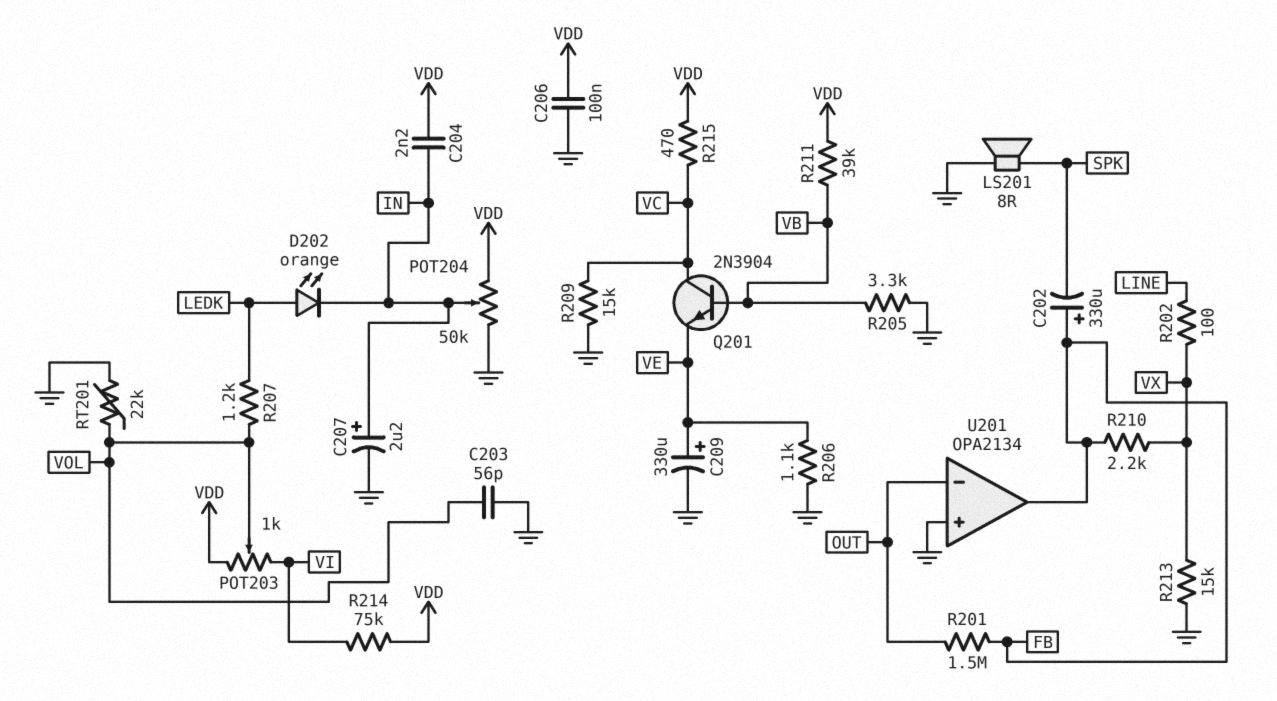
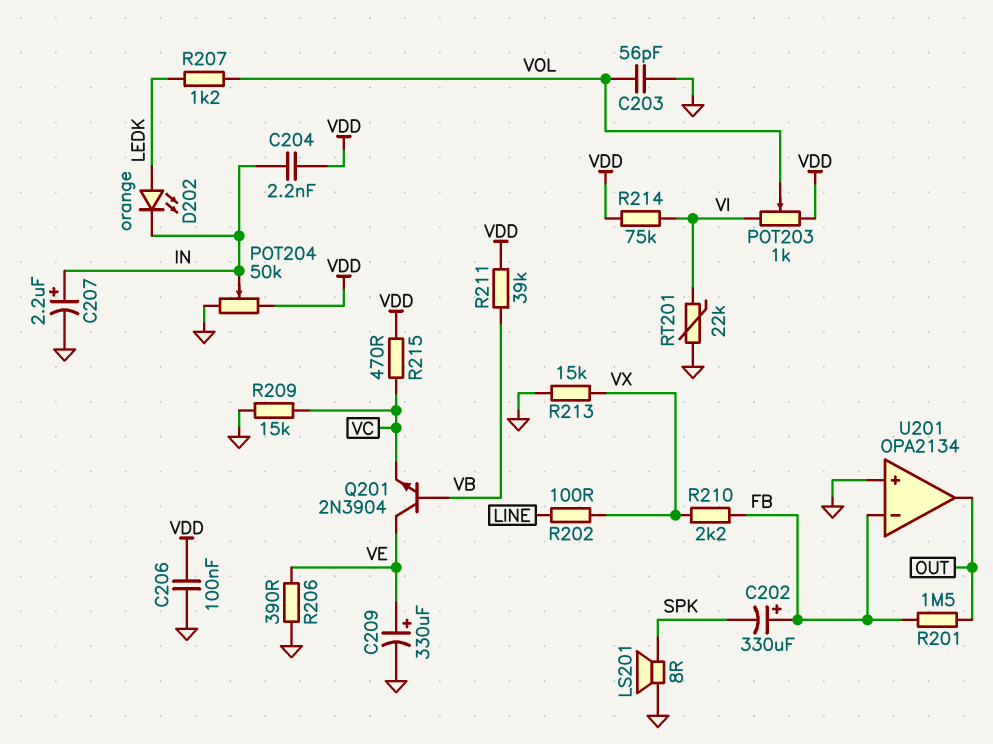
Q201: NPN 2N3904 (B VB, C VC, E VE) -> NPN 2N3904 (B VB, C VE, E VC)
R205: 3.3k (GND, VB) -> none
R206: 1.1k (GND, VE) -> 390 (GND, VE)
RT201: 22k (GND, VOL) -> 22k (GND, VI)
U201 pin in-: OUT -> FB
U201 pin out: FB -> OUT

